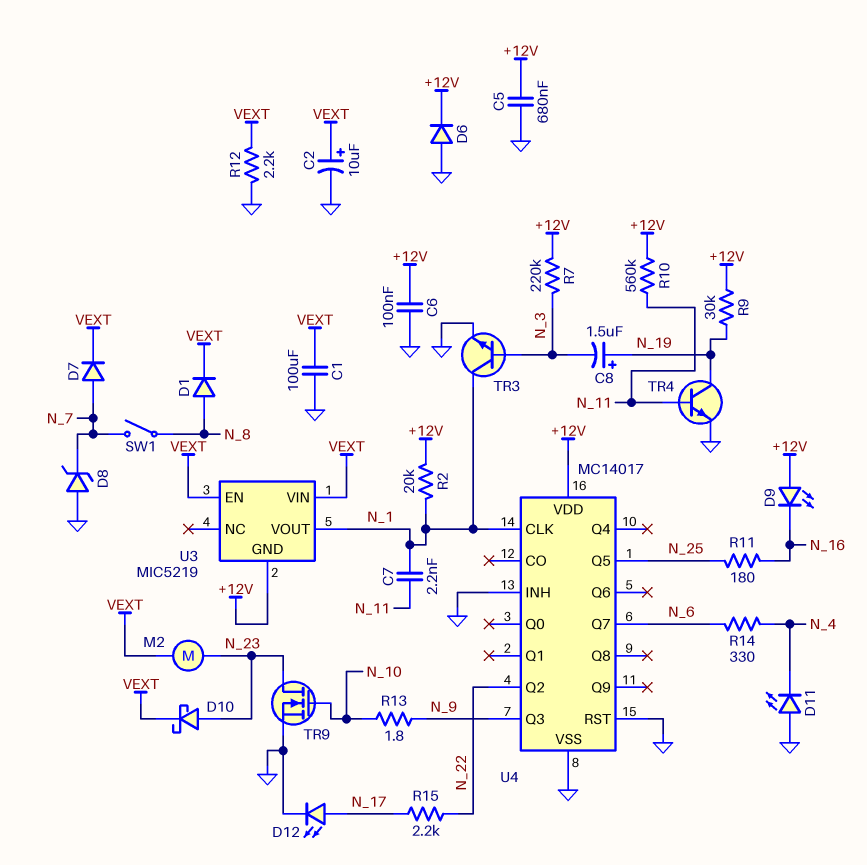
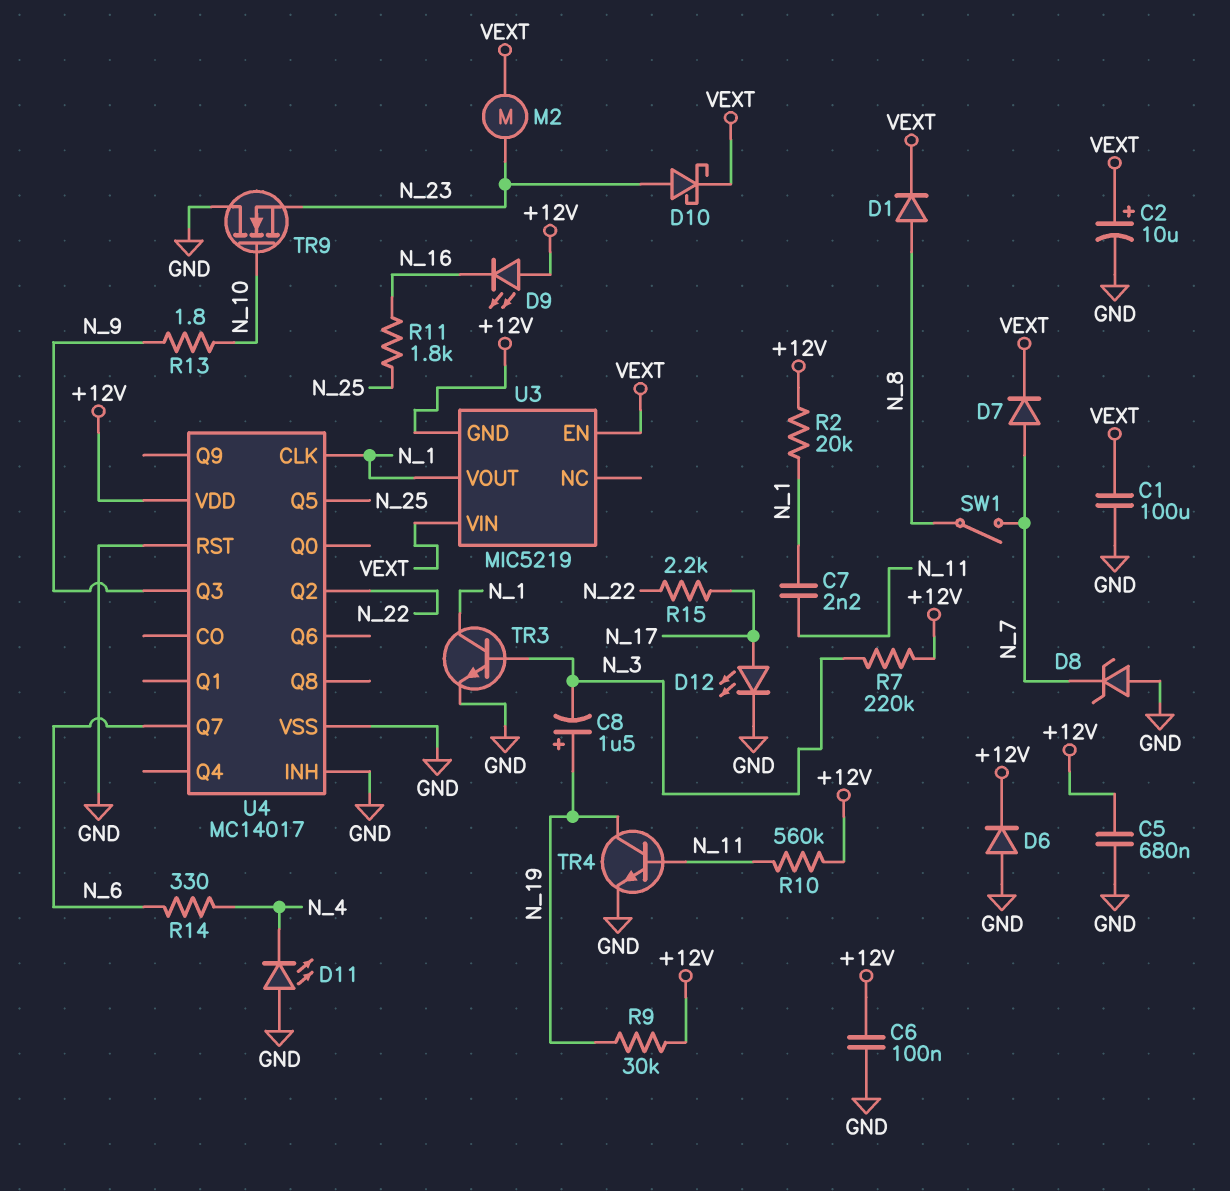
R11: 180 (N_16, N_25) -> 1.8k (N_16, N_25)
R12: 2.2k (GND, VEXT) -> none
TR9: NMOS (G N_10, D N_23, S GND) -> NMOS (G N_10, D GND, S N_23)

